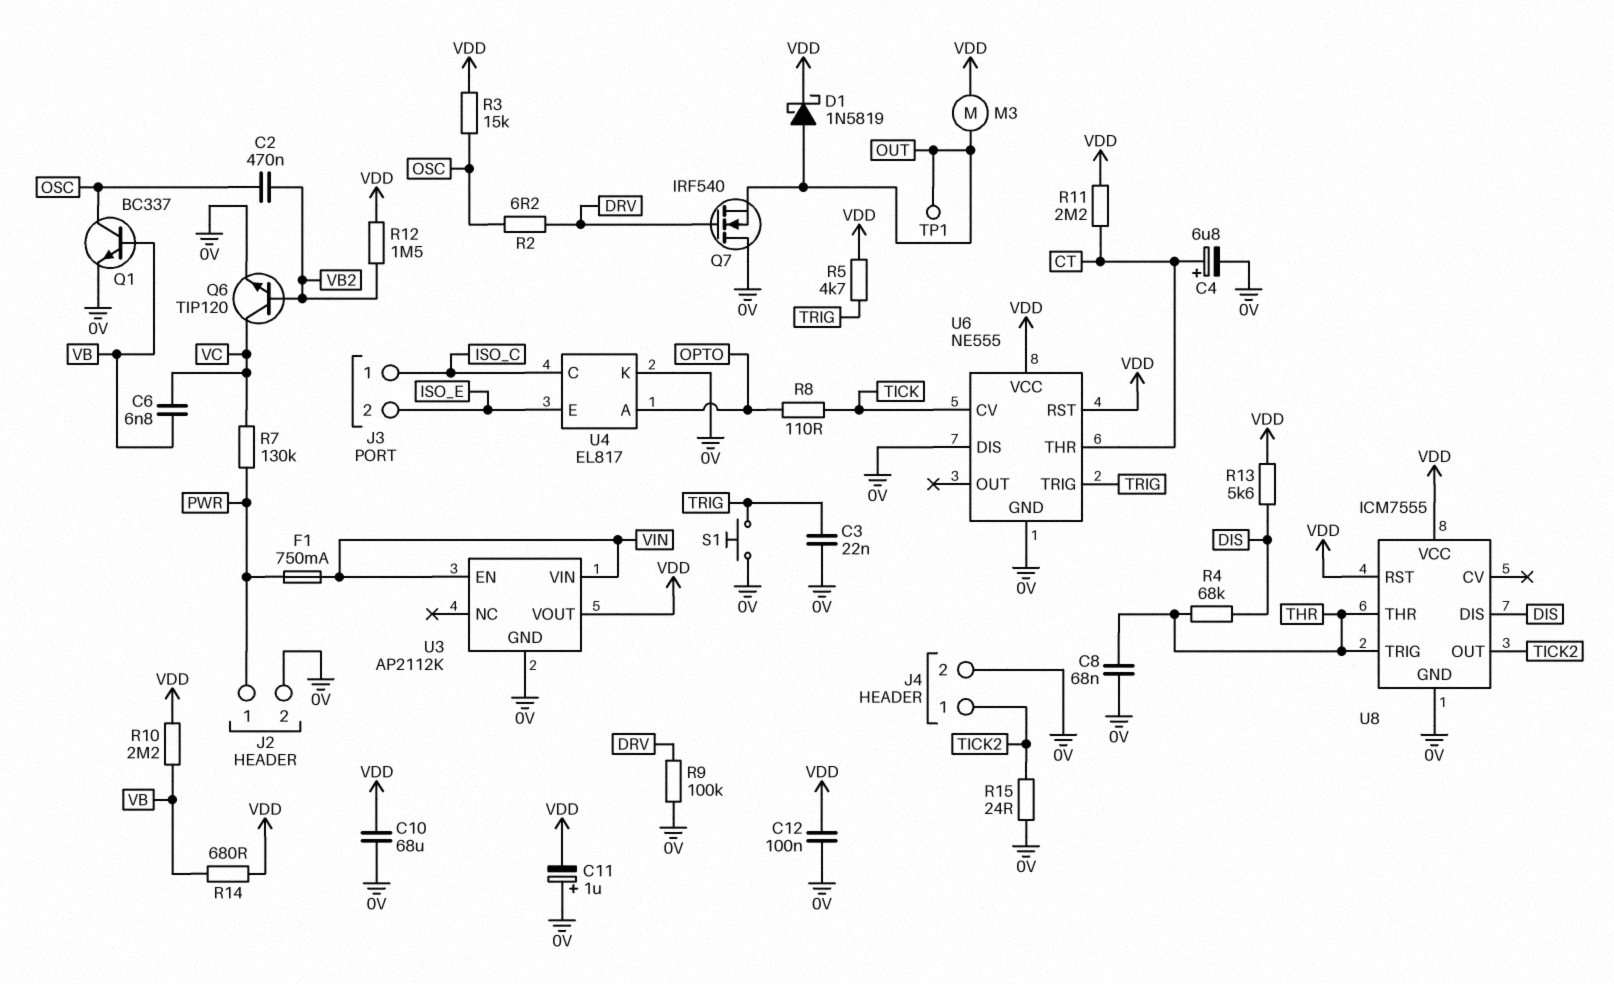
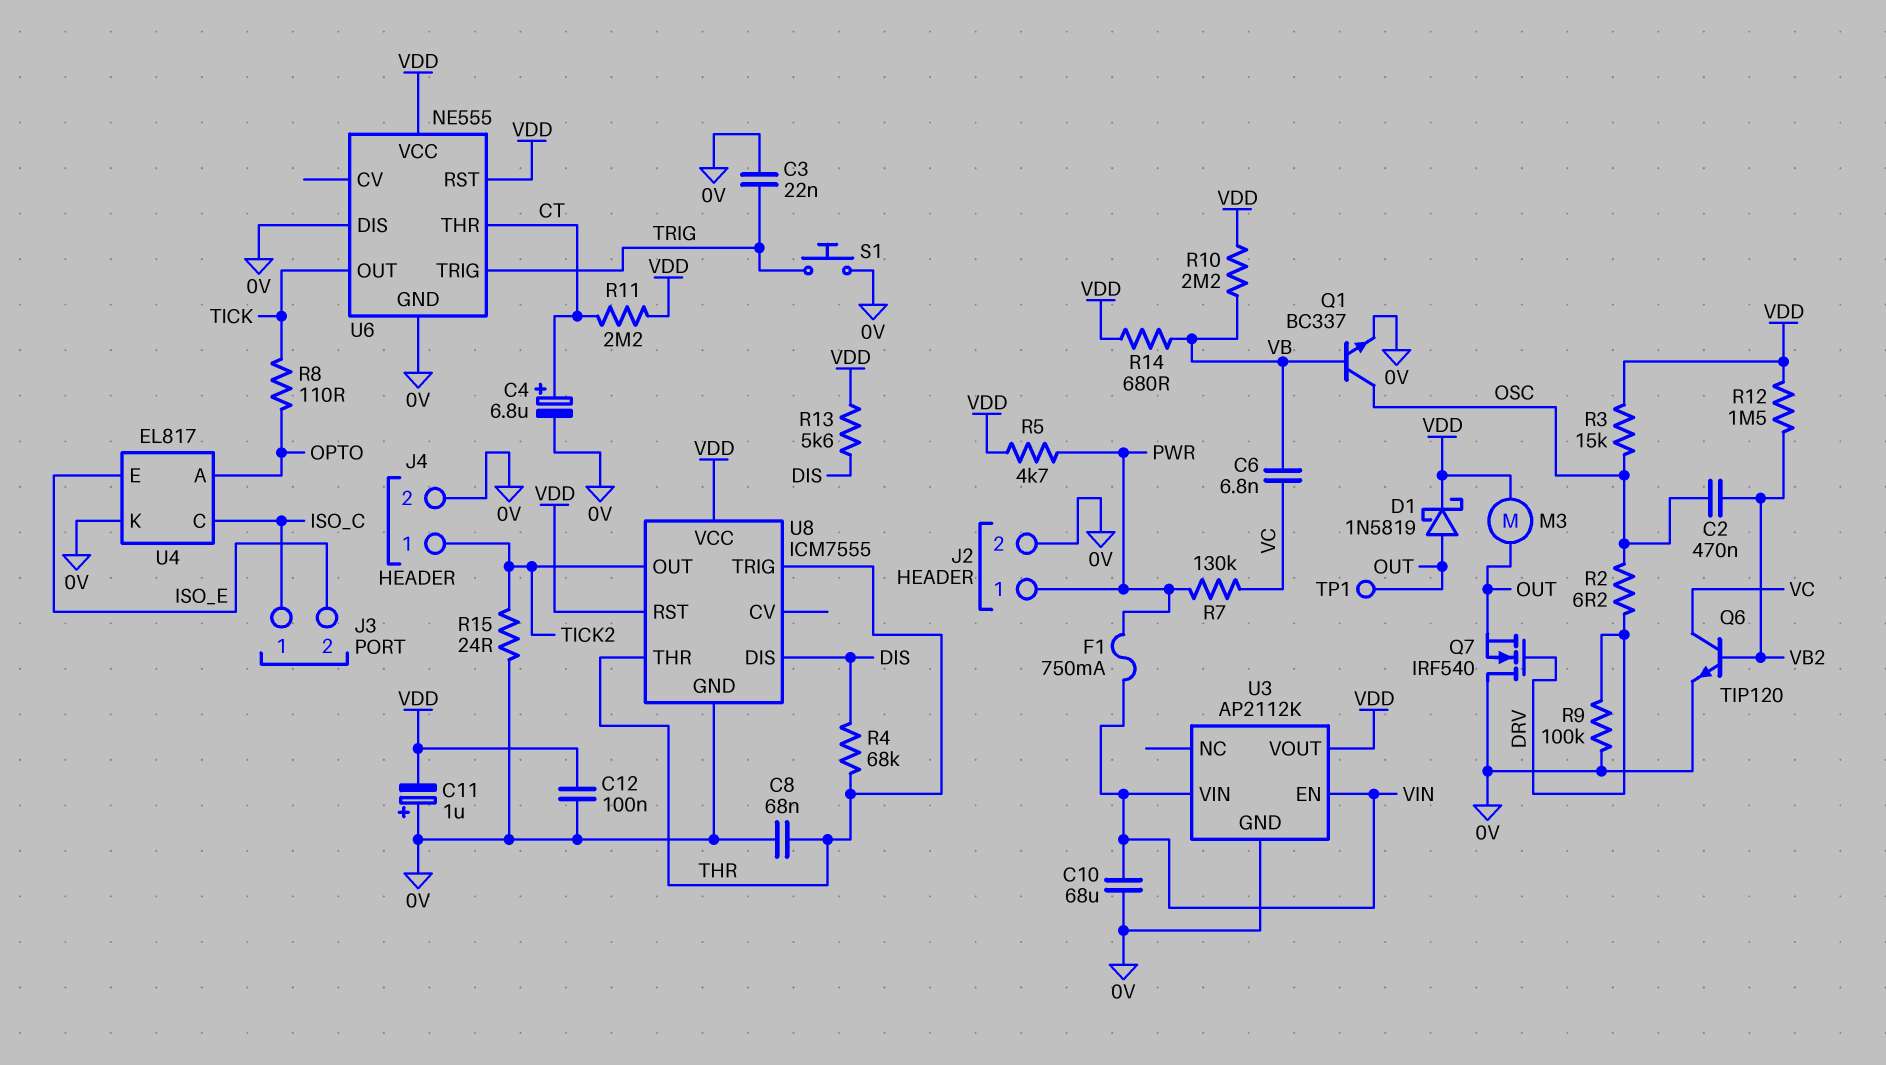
C10: 68uF (0V, VDD) -> 68uF (0V, VIN)
R5: 4.7k (TRIG, VDD) -> 4.7k (PWR, VDD)
U6 pin CV: TICK -> none
U6 pin OUT: none -> TICK

